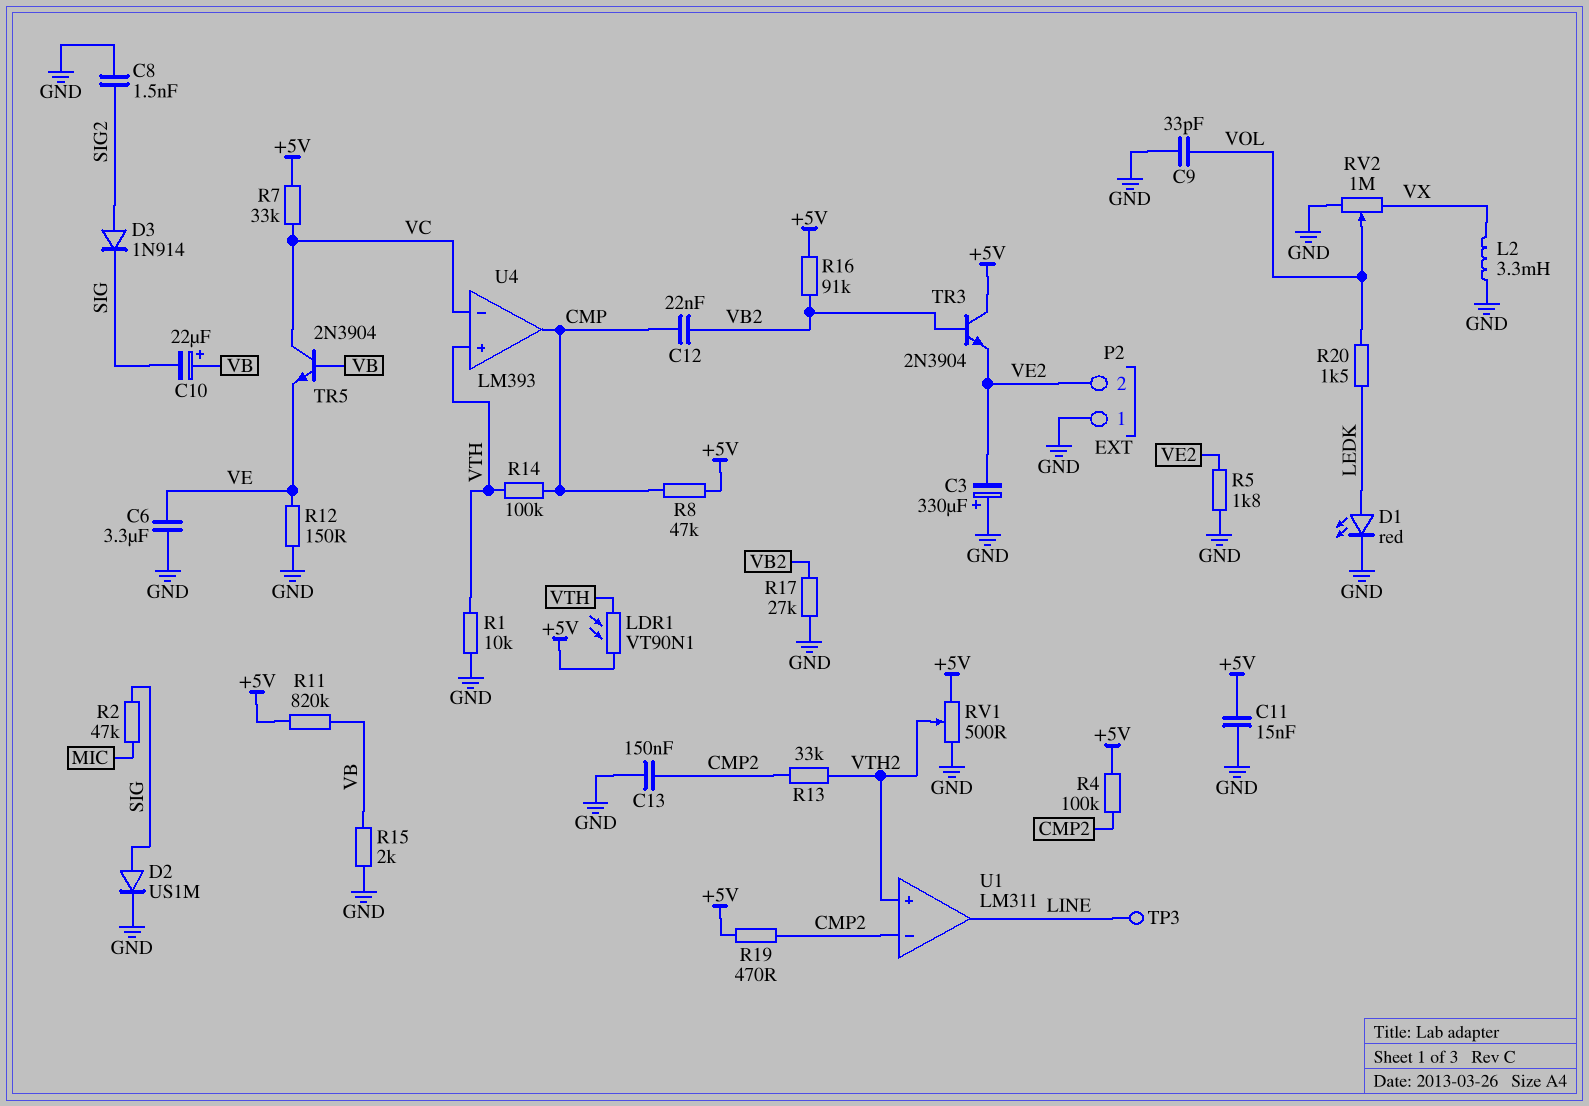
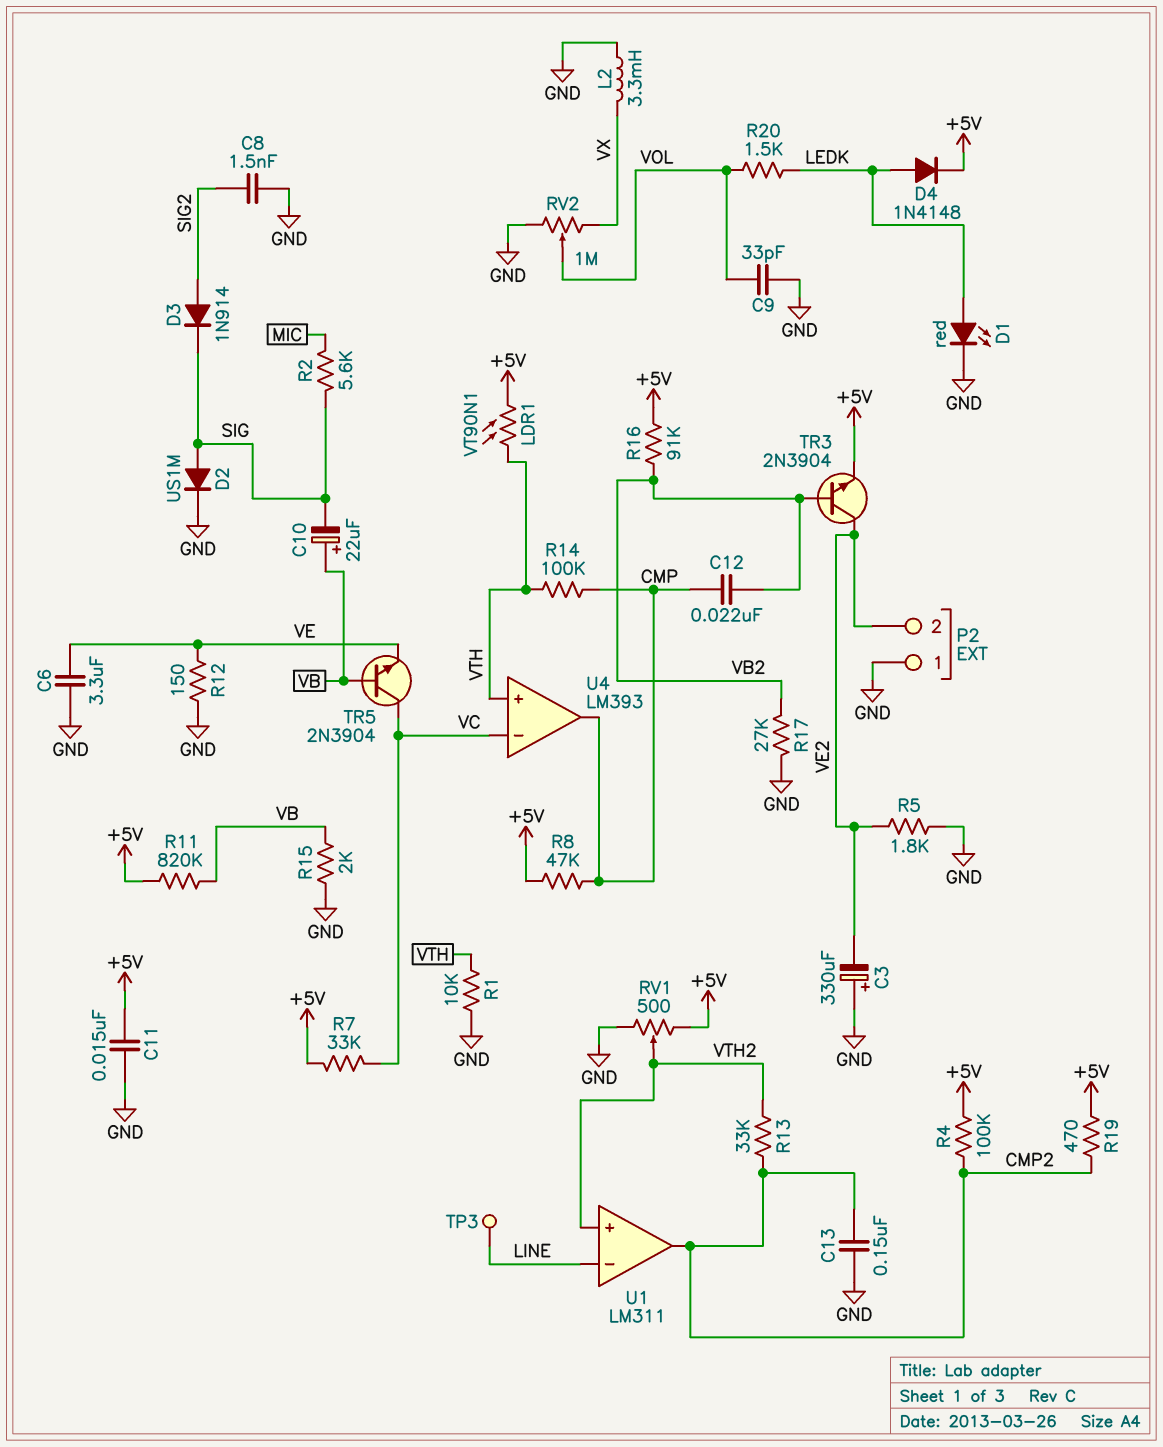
D4: none -> diode 1N4148 (A LEDK, K +5V)
R2: 47k (MIC, SIG) -> 5.6k (MIC, SIG)
TR3: NPN 2N3904 (B VB2, C +5V, E VE2) -> NPN 2N3904 (B VB2, C VE2, E +5V)
U1 pin in-: CMP2 -> LINE
U1 pin out: LINE -> CMP2

